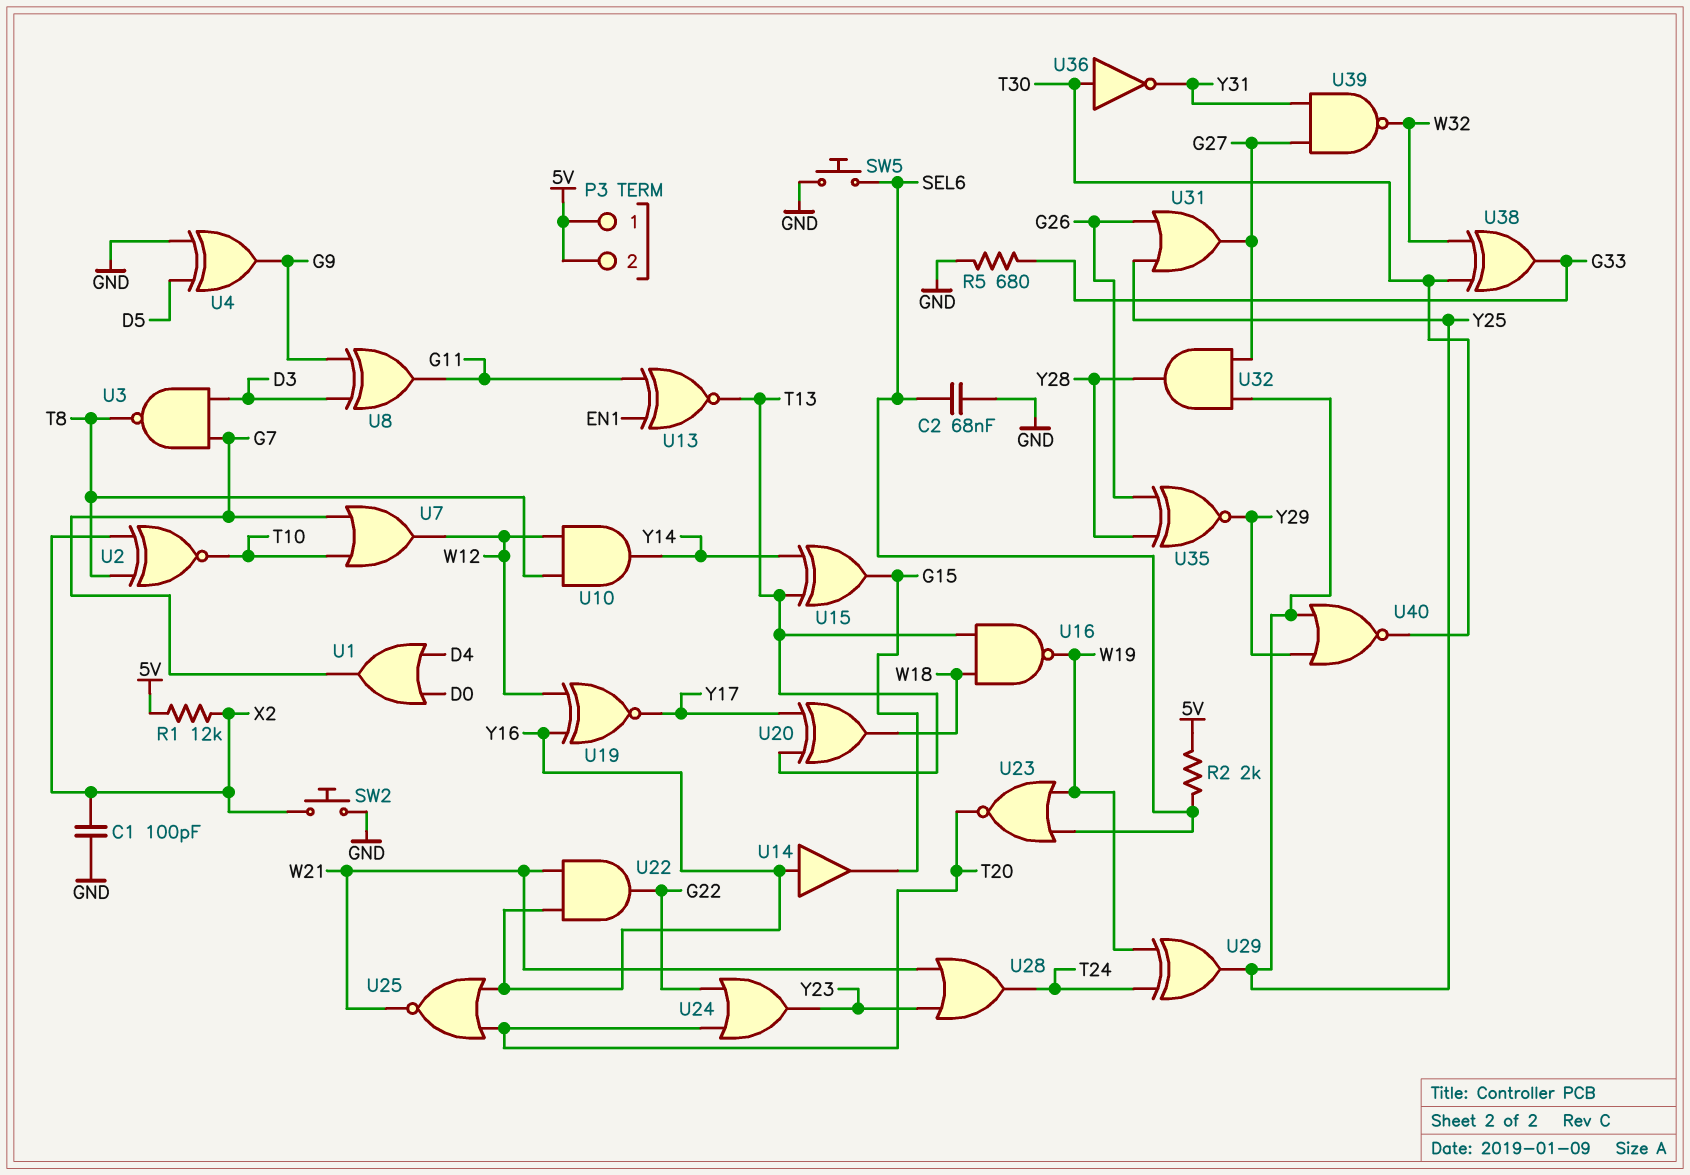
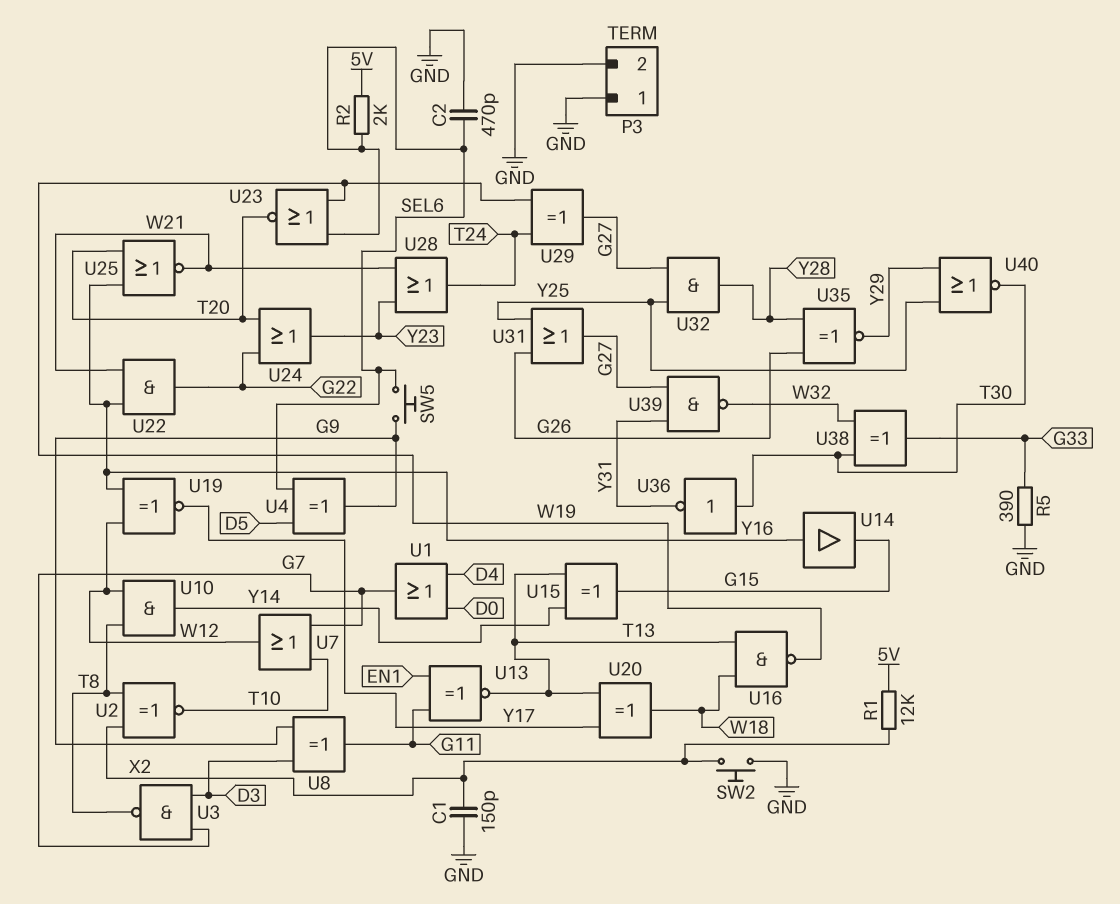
C1: 100pF (GND, X2) -> 150pF (GND, X2)
C2: 68nF (GND, SEL6) -> 470pF (GND, SEL6)
P3 pin 1: 5V -> GND
P3 pin 2: 5V -> GND
R5: 680 (G33, GND) -> 390 (G33, GND)
SW5: button (GND, SEL6) -> button (G9, SEL6)
U4: XOR (in D5, in GND, out G9) -> XOR (in D5, in SEL6, out G9)
U29: XOR (in T24, in W19, out Y25) -> XOR (in T24, in W19, out G27)

